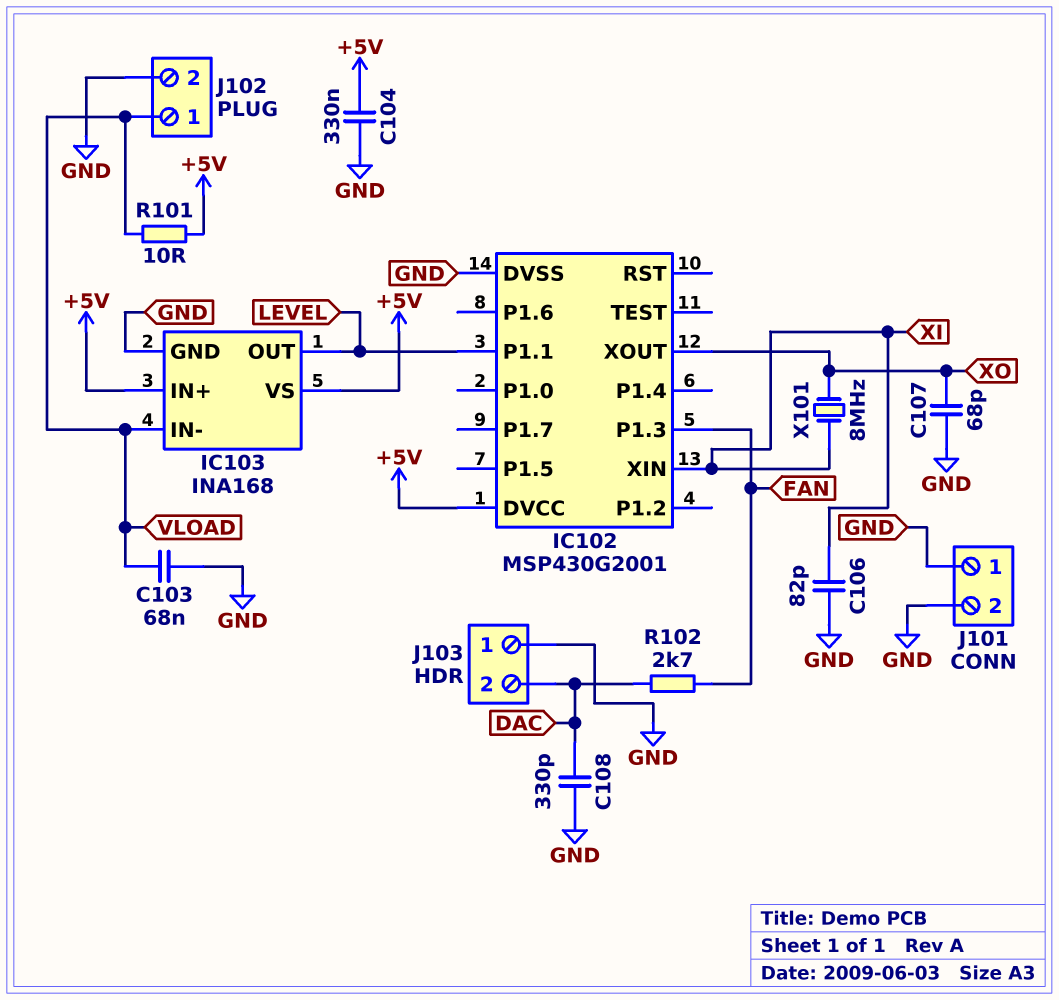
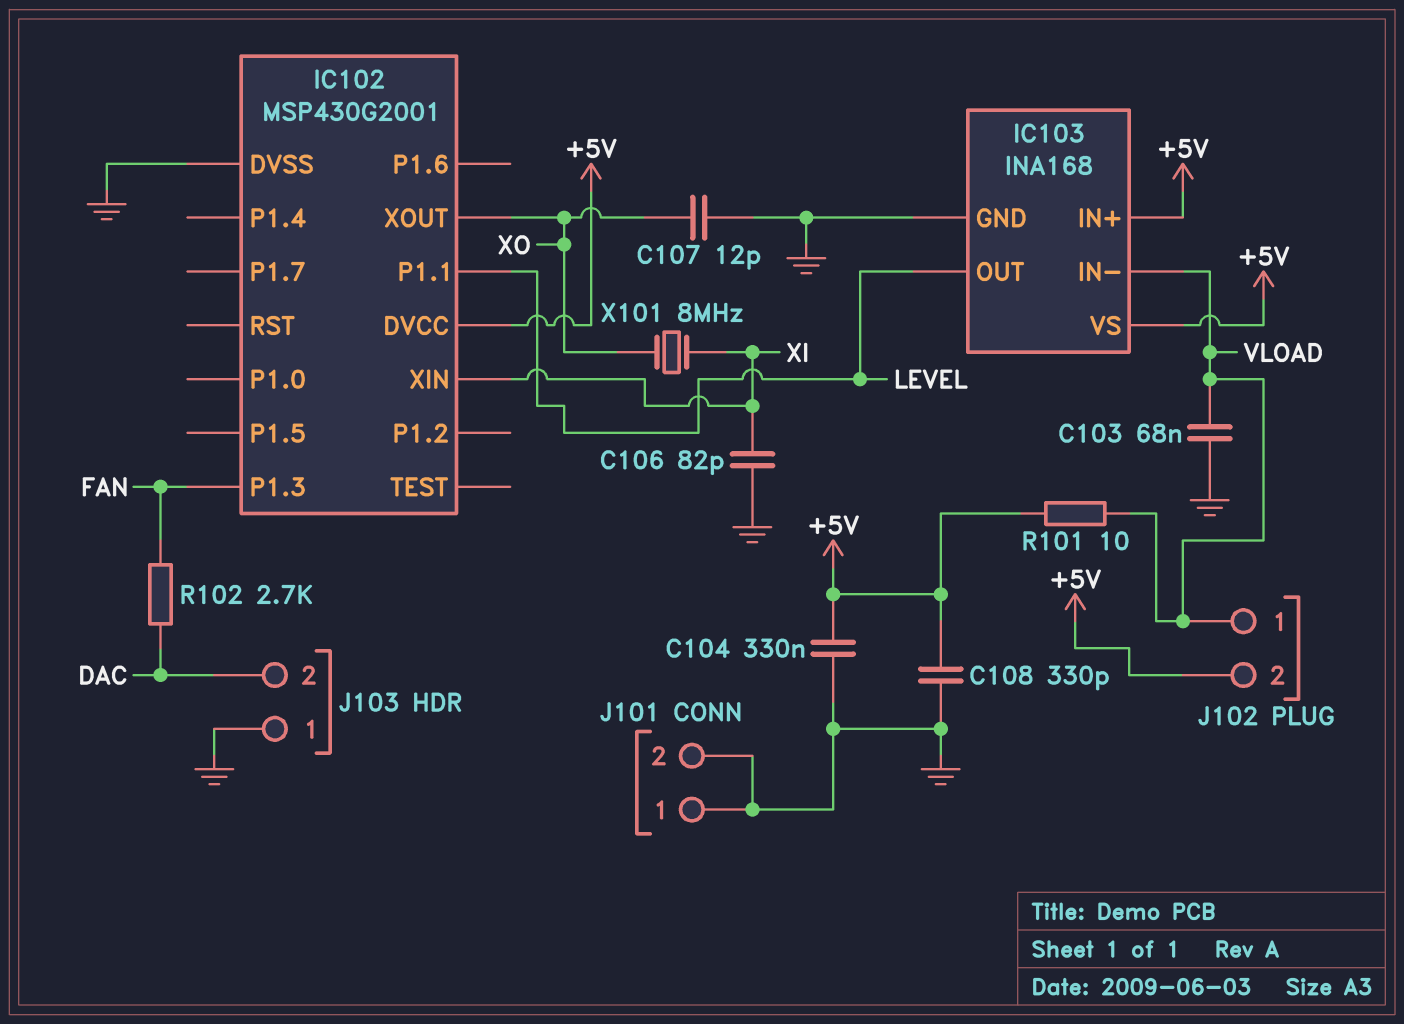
C107: 68pF (GND, XO) -> 12pF (GND, XO)
C108: 330pF (DAC, GND) -> 330pF (+5V, GND)
J102 pin 2: GND -> +5V

